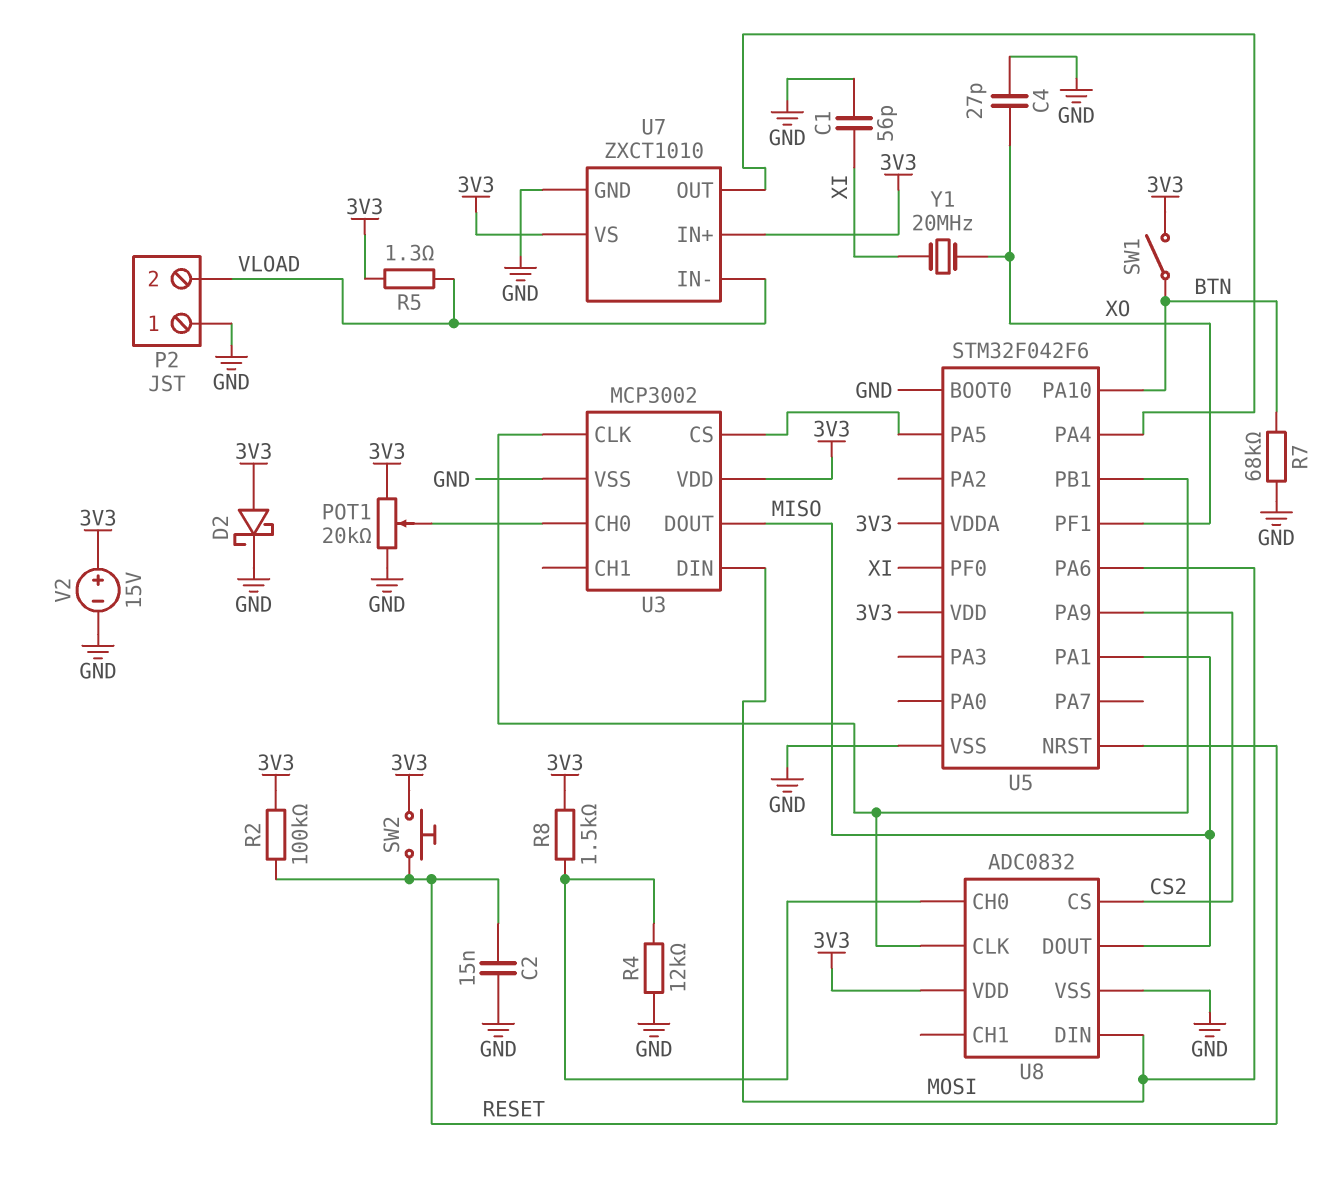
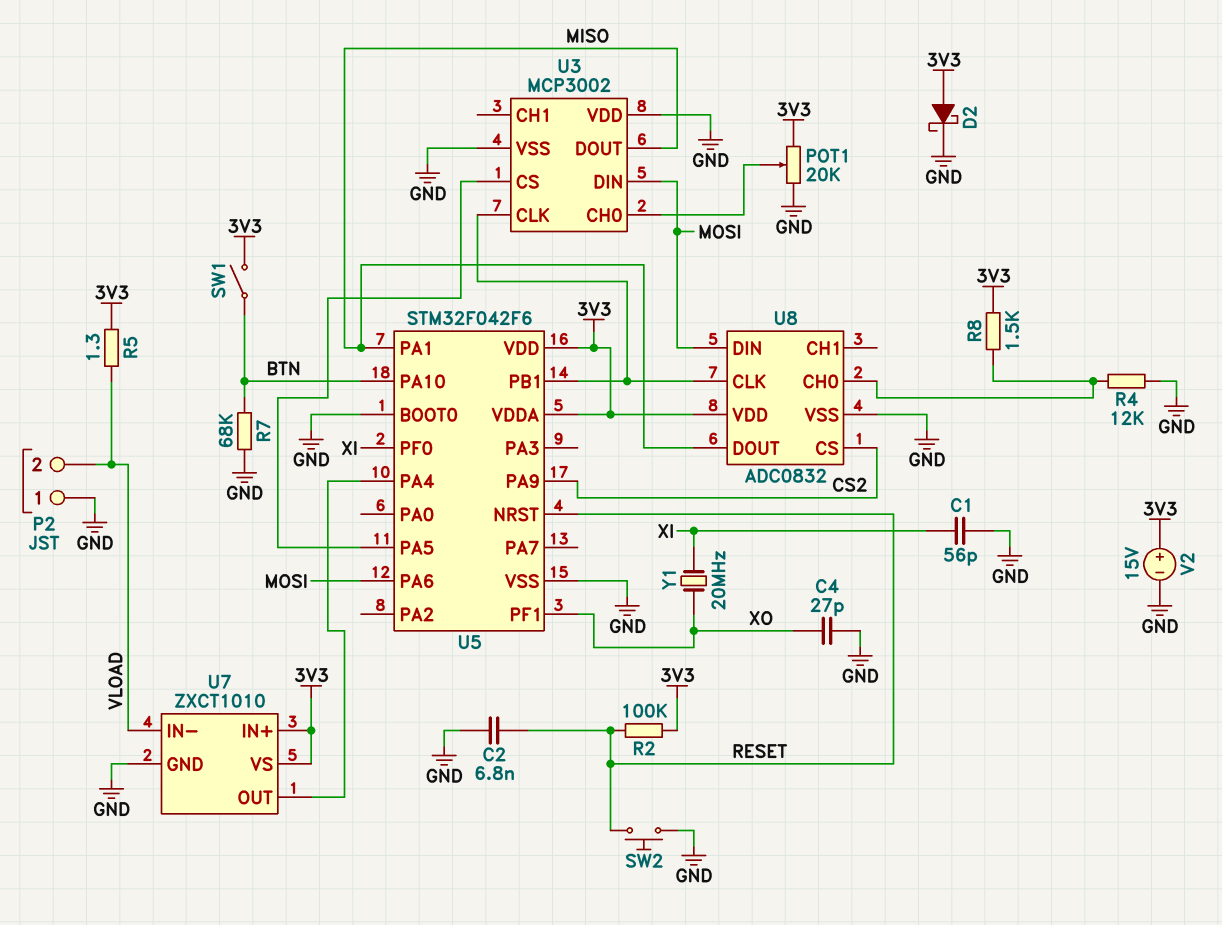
C2: 15nF (GND, RESET) -> 6.8nF (GND, RESET)
SW2: button (3V3, RESET) -> button (GND, RESET)
U3 pin VDD: 3V3 -> GND

